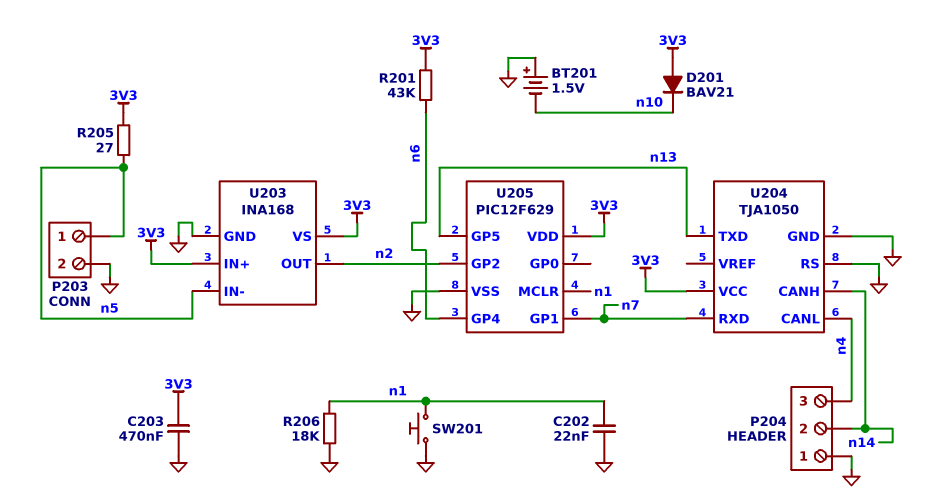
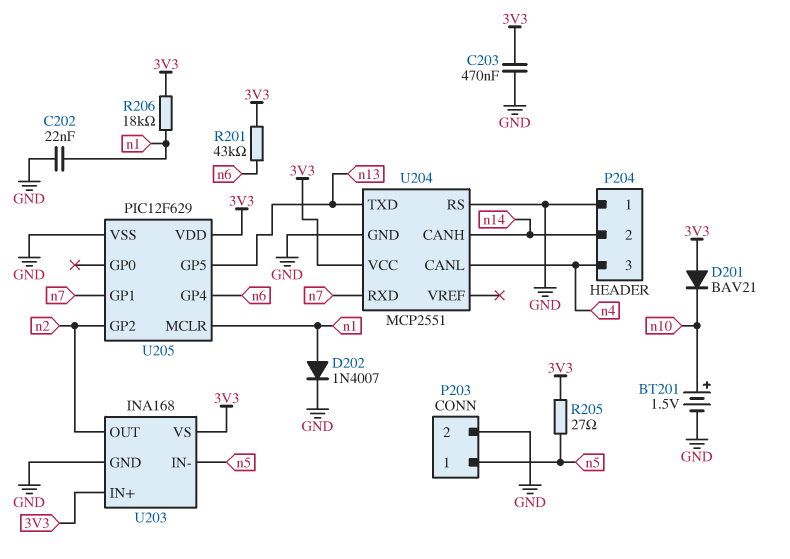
BT201: 1.5V (plus GND, minus n10) -> 1.5V (plus n10, minus GND)
D202: none -> diode 1N4007 (A n1, K GND)
R206: 18k (GND, n1) -> 18k (3V3, n1)
SW201: button (GND, n1) -> none
U204: TJA1050 -> MCP2551

